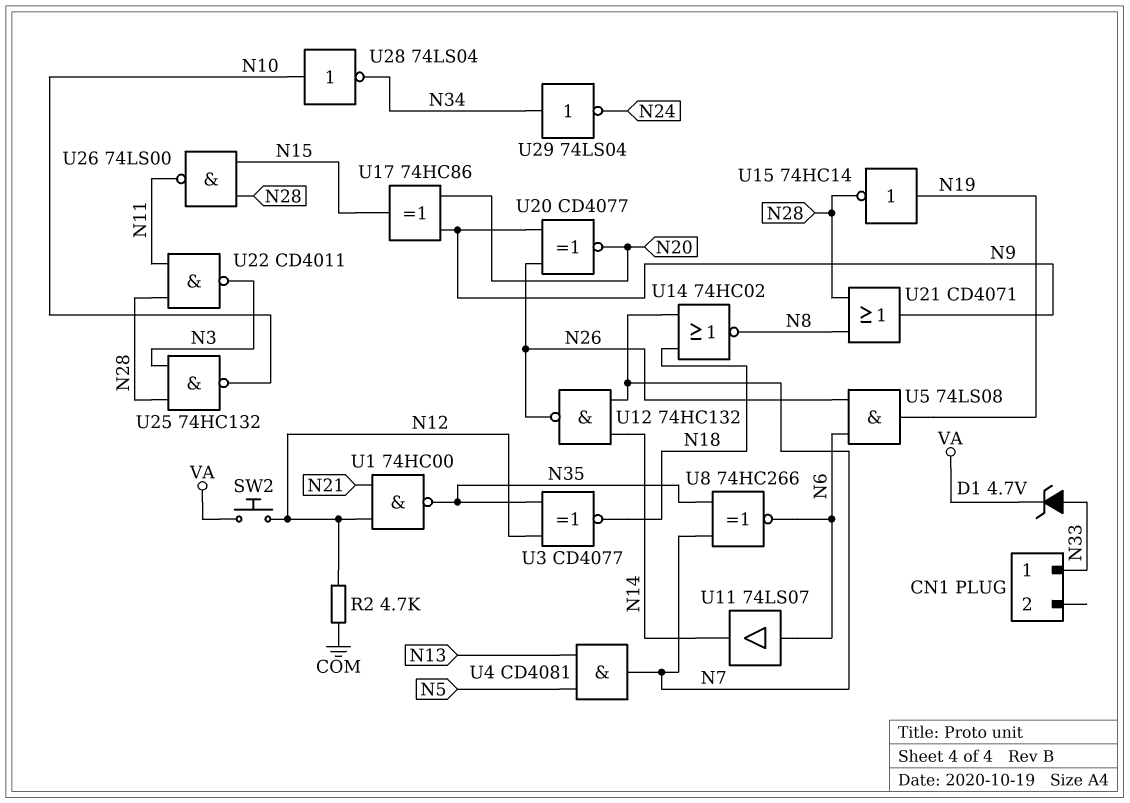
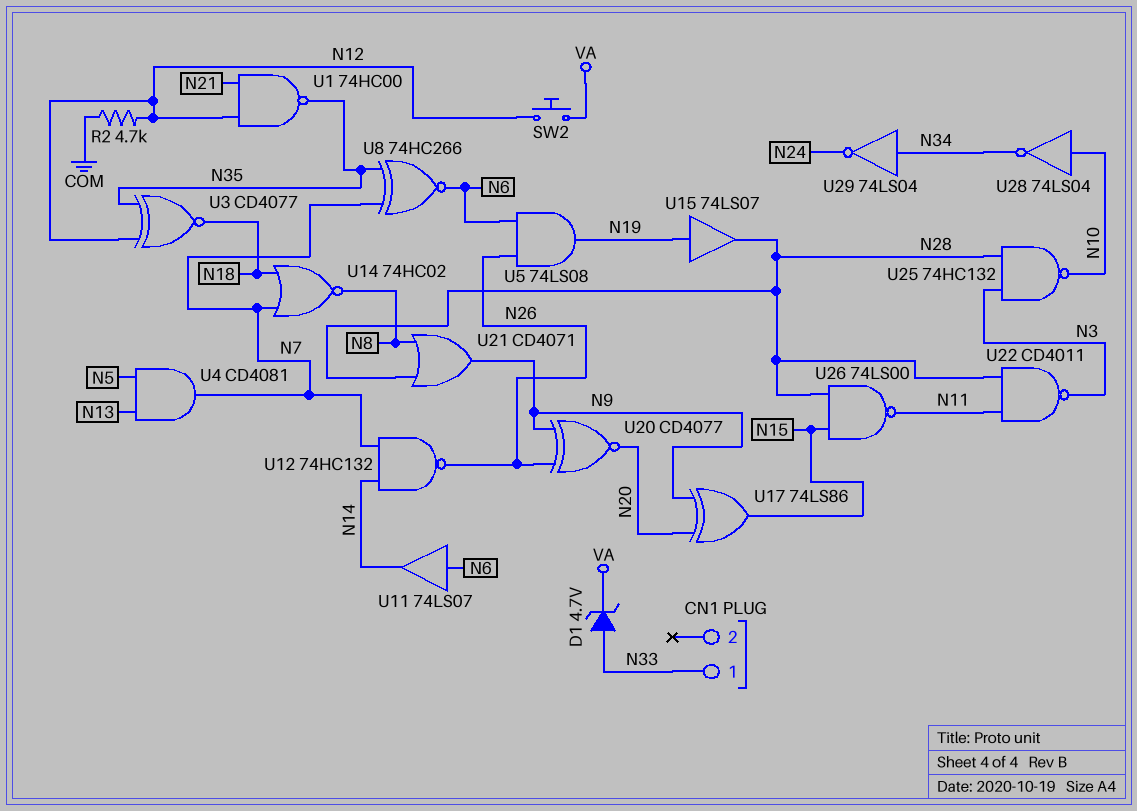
U15: NOT 74HC14 (in N19, out N28) -> buffer 74LS07 (in N19, out N28)
U17: XOR 74HC86 (in N9, in N20, out N15) -> XOR 74LS86 (in N9, in N20, out N15)

